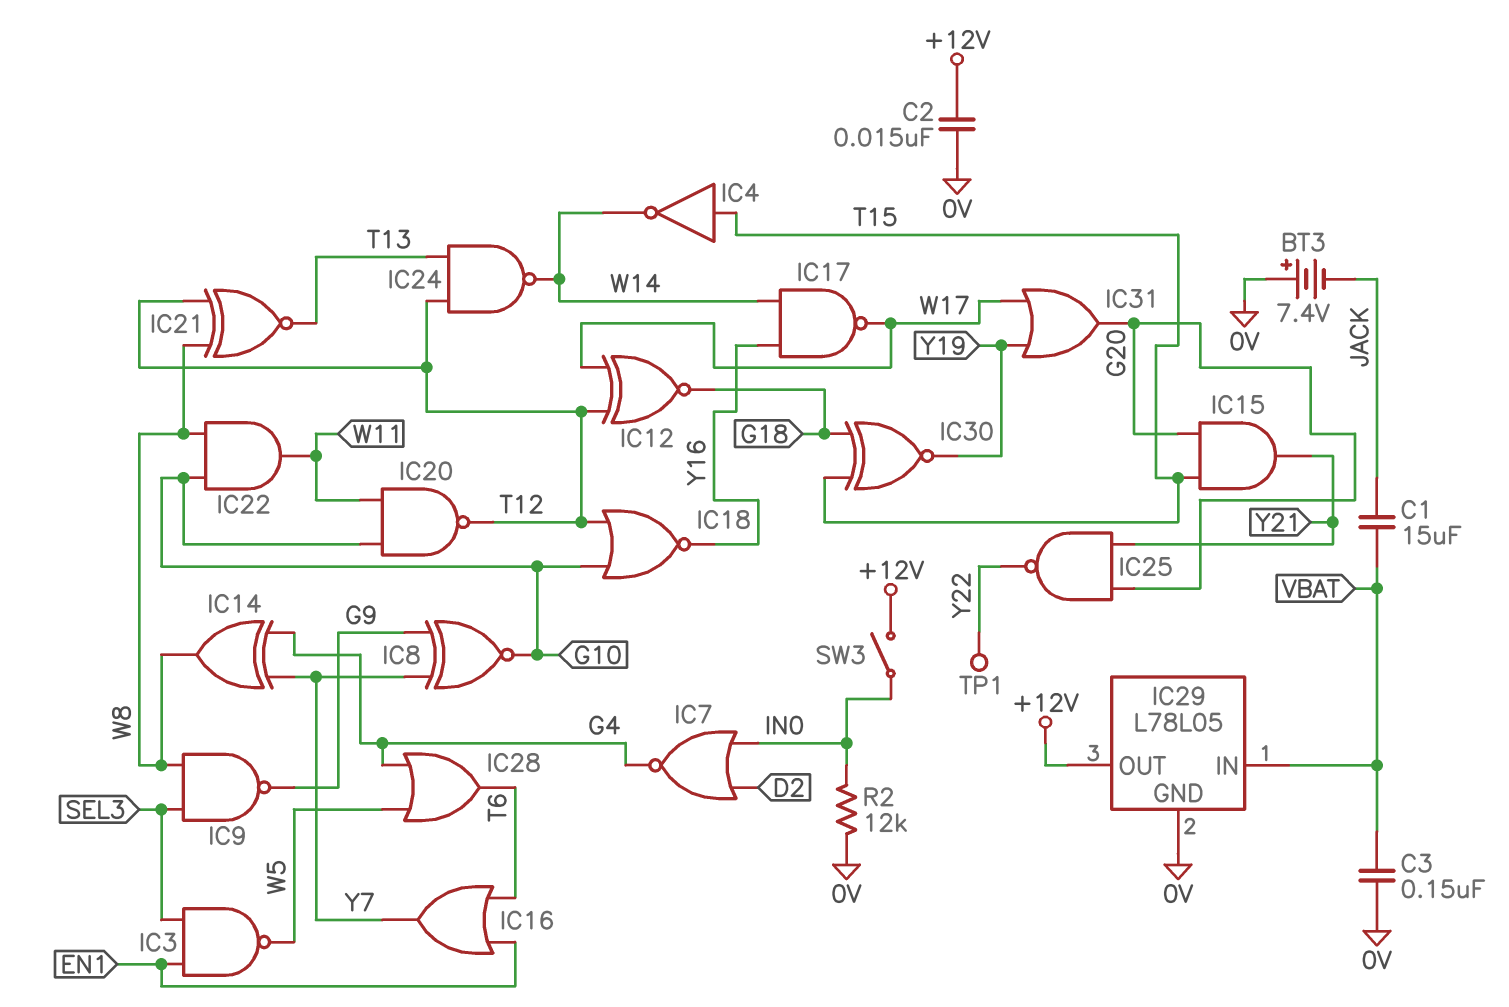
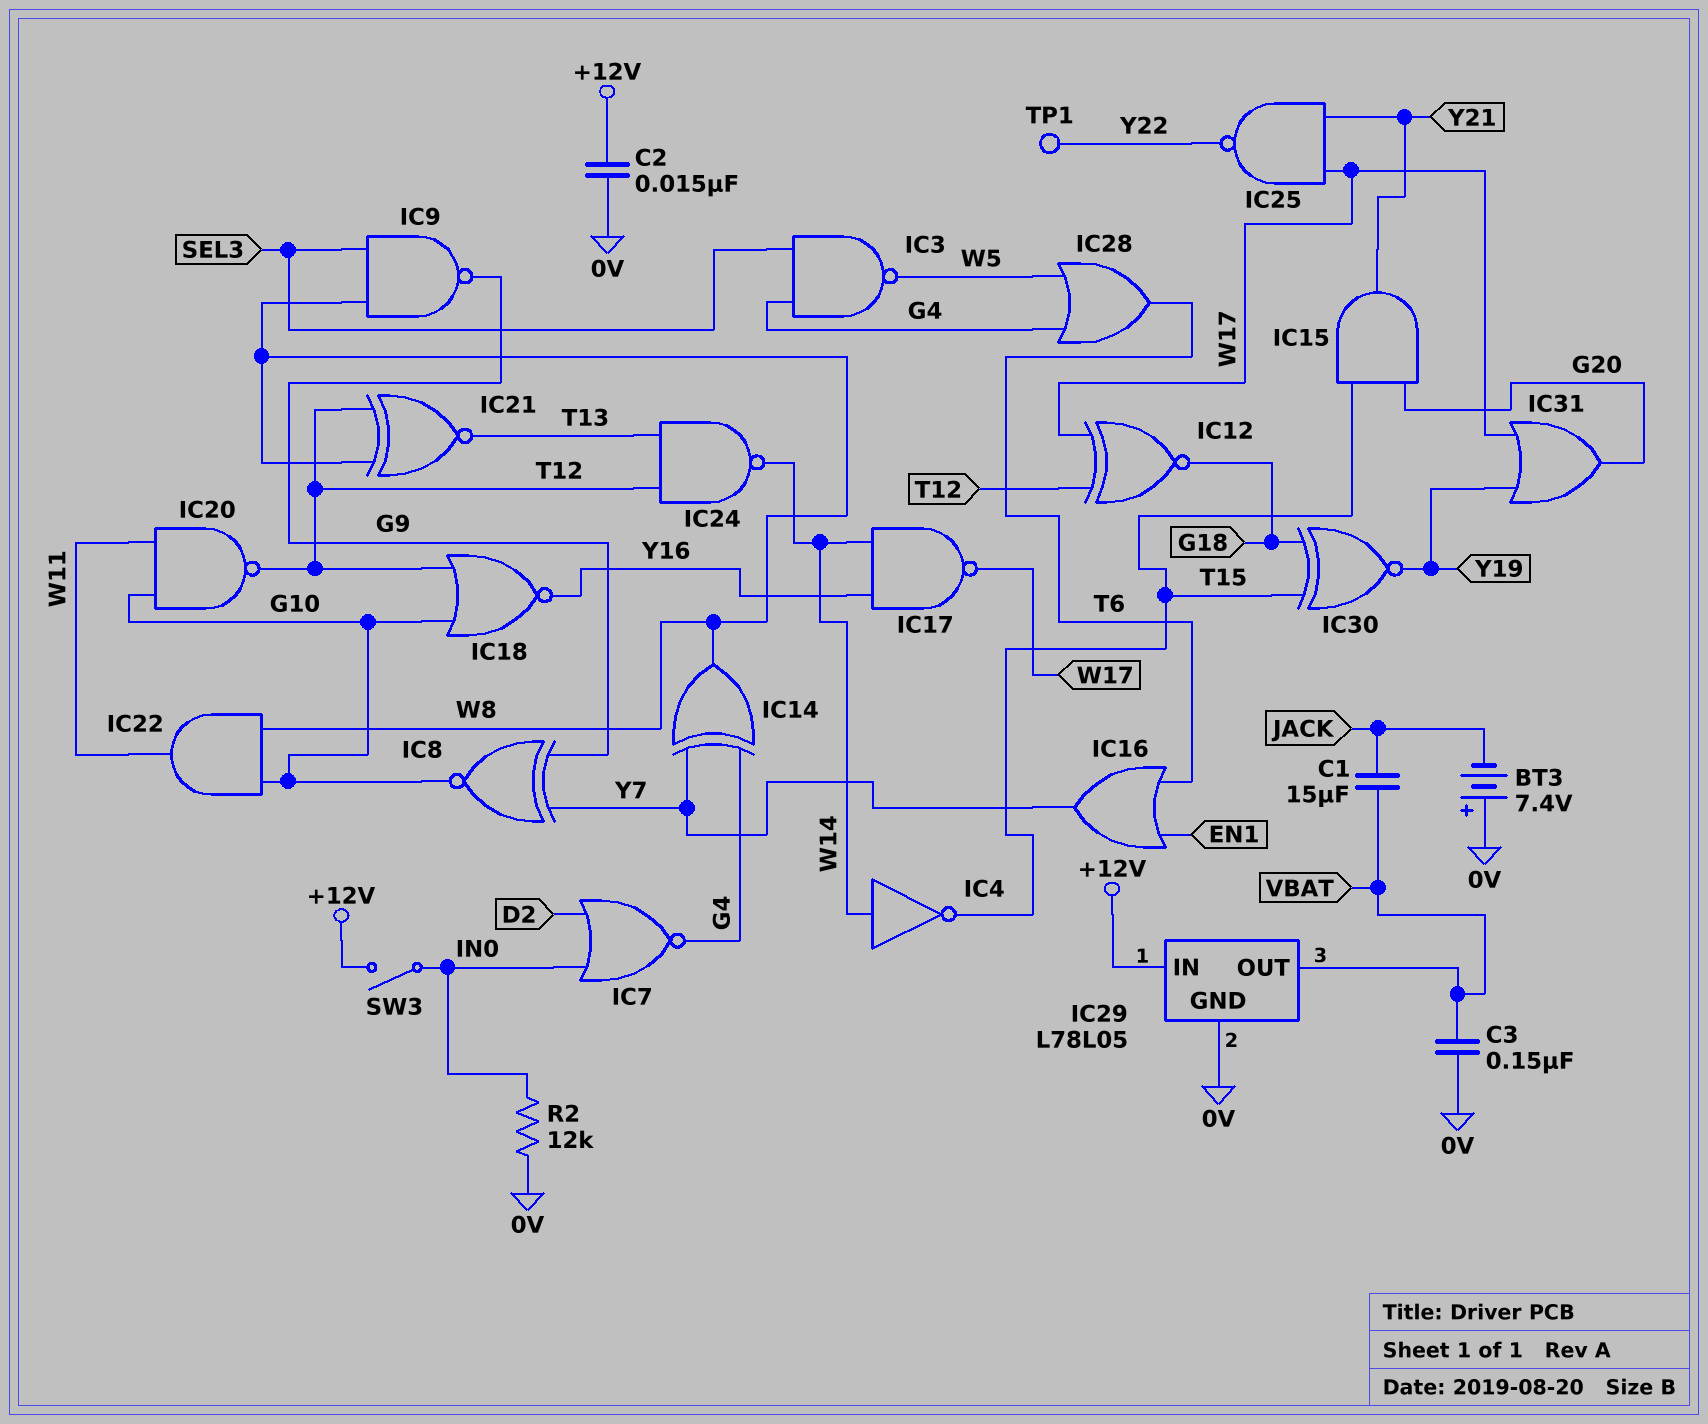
IC3: NAND (in EN1, in SEL3, out W5) -> NAND (in G4, in SEL3, out W5)
IC4: NOT (in T15, out W14) -> NOT (in W14, out T15)
IC25: NAND (in G20, in Y21, out Y22) -> NAND (in W17, in Y21, out Y22)
IC29 pin IN: VBAT -> +12V
IC29 pin OUT: +12V -> VBAT

